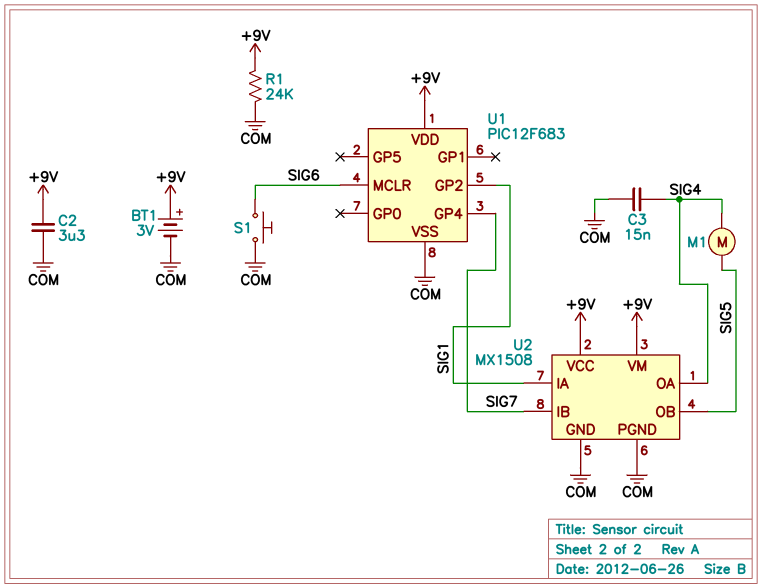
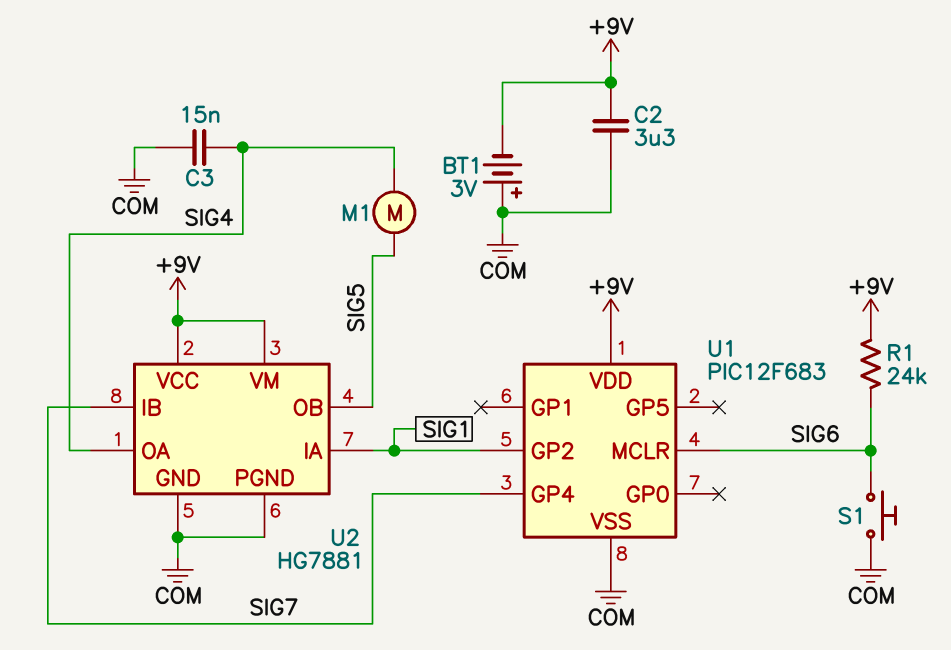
BT1: 3V (plus +9V, minus COM) -> 3V (plus COM, minus +9V)
R1: 24k (+9V, COM) -> 24k (+9V, SIG6)
U2: MX1508 -> HG7881

